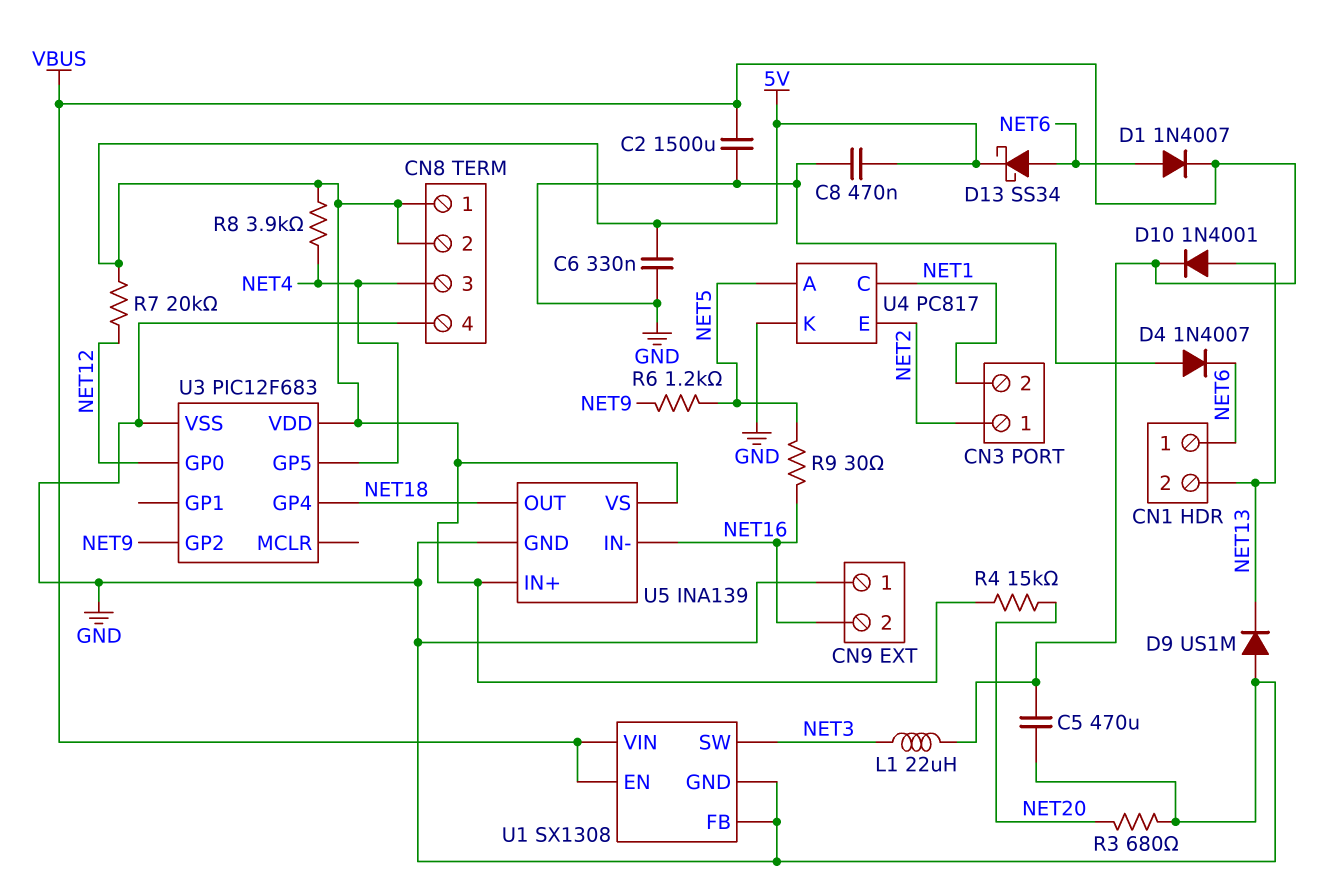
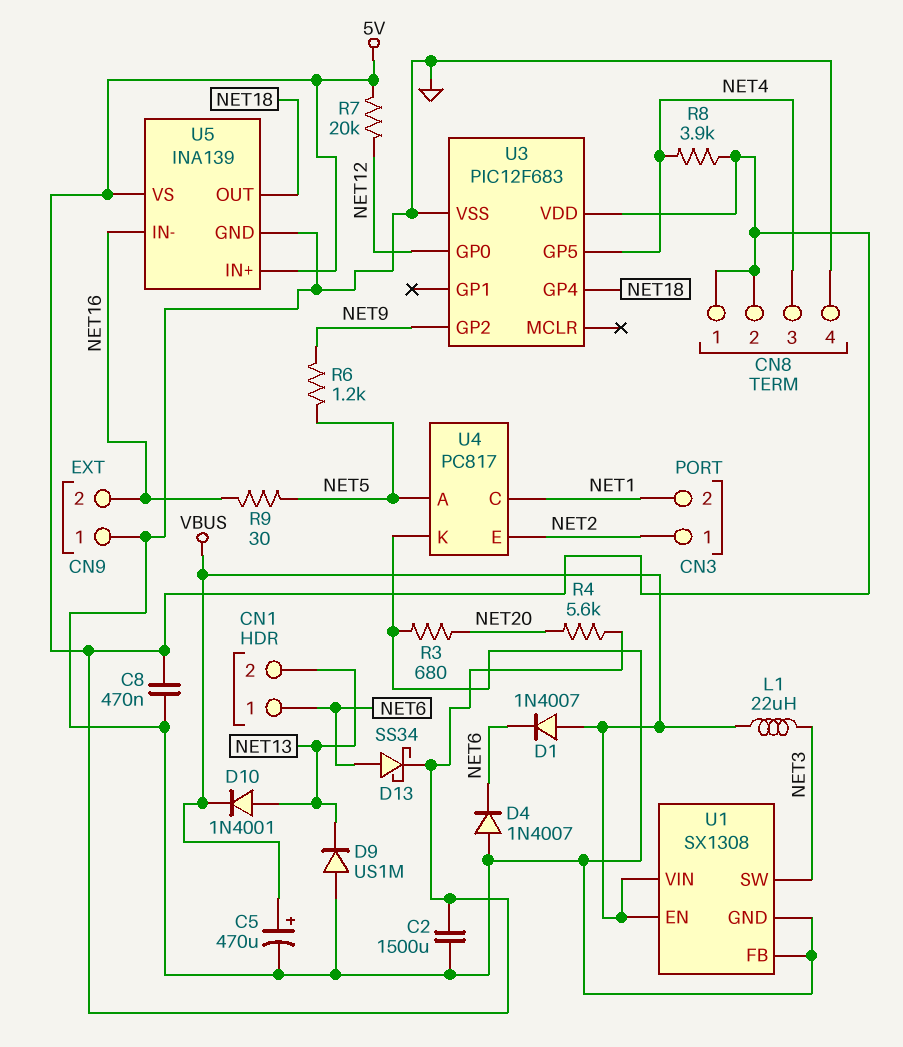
C2: 1500uF (GND, VBUS) -> 1500uF (5V, GND)
C5: 470uF (GND, VBUS) -> 470uF (plus VBUS, minus GND)
C6: 330nF (5V, GND) -> none
D1: diode 1N4007 (A NET6, K VBUS) -> diode 1N4007 (A VBUS, K NET6)
R4: 15k (5V, NET20) -> 5.6k (5V, NET20)

